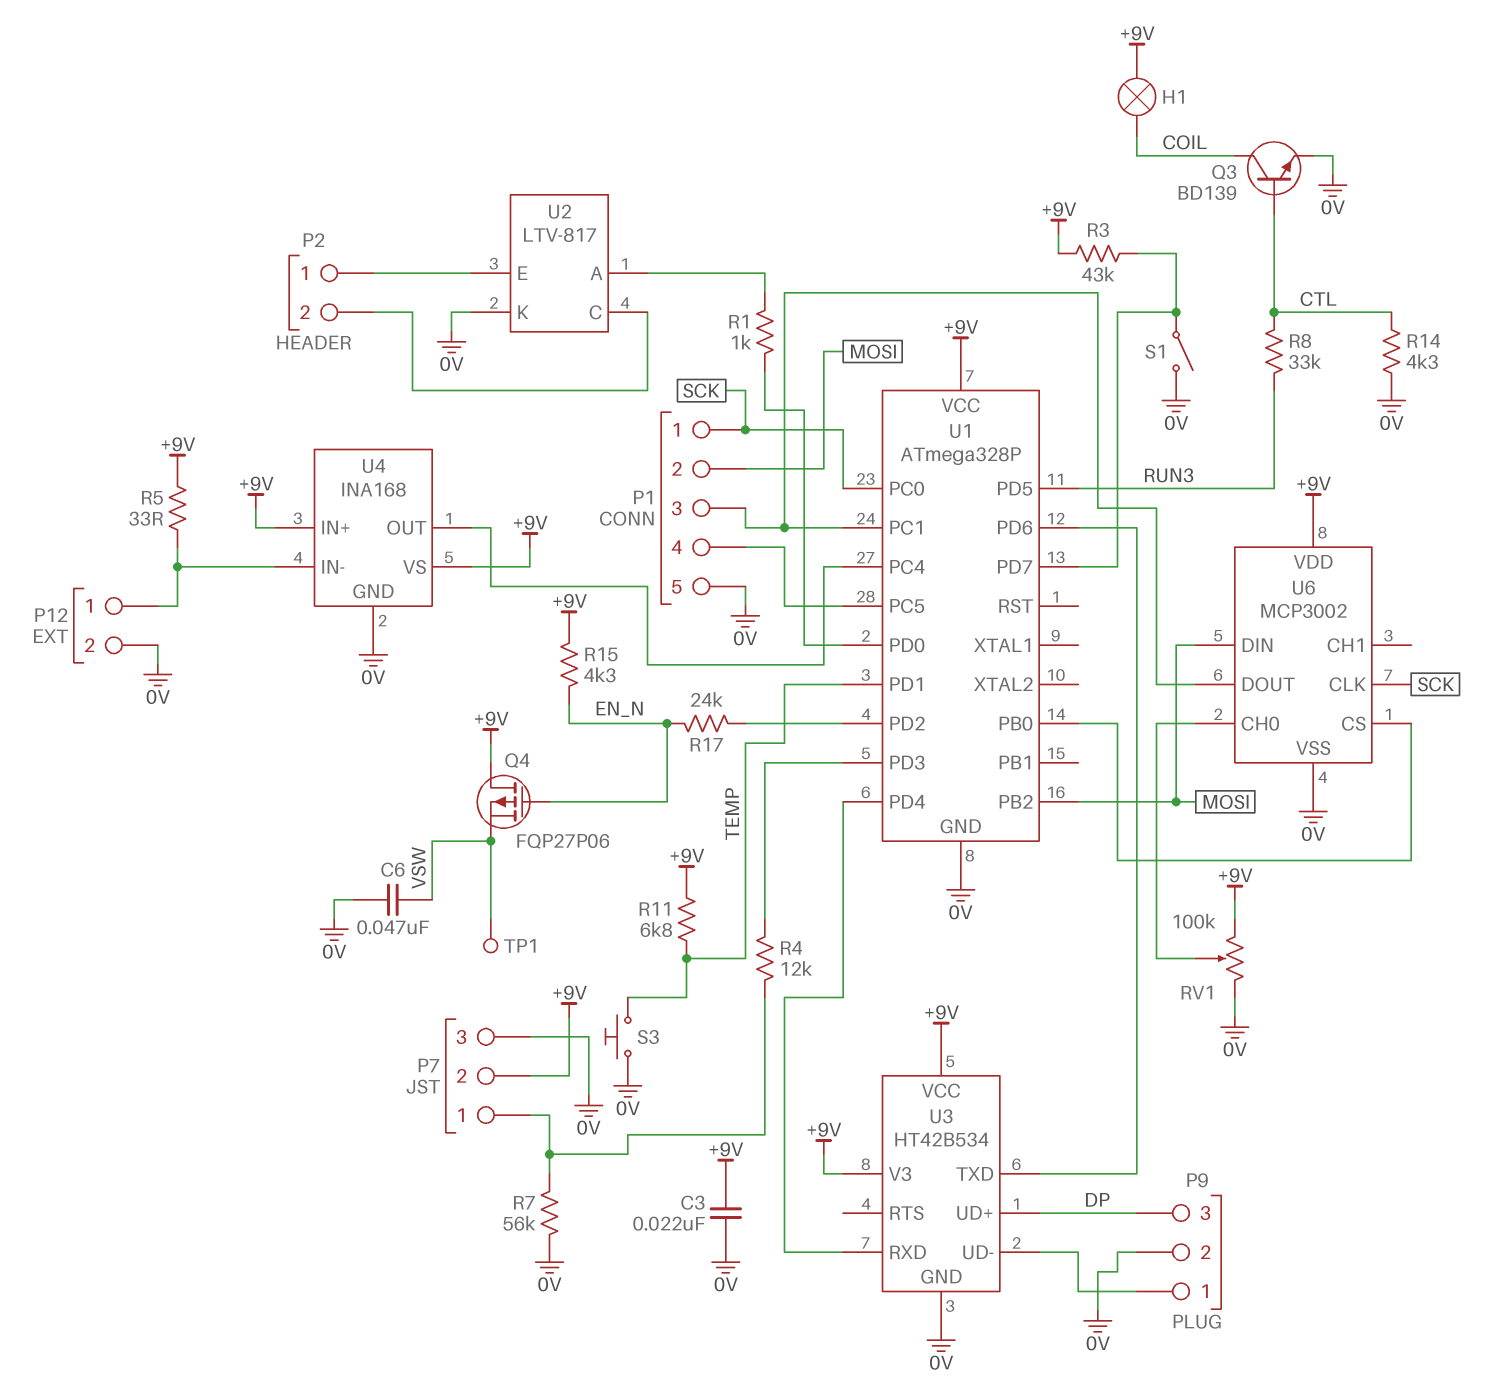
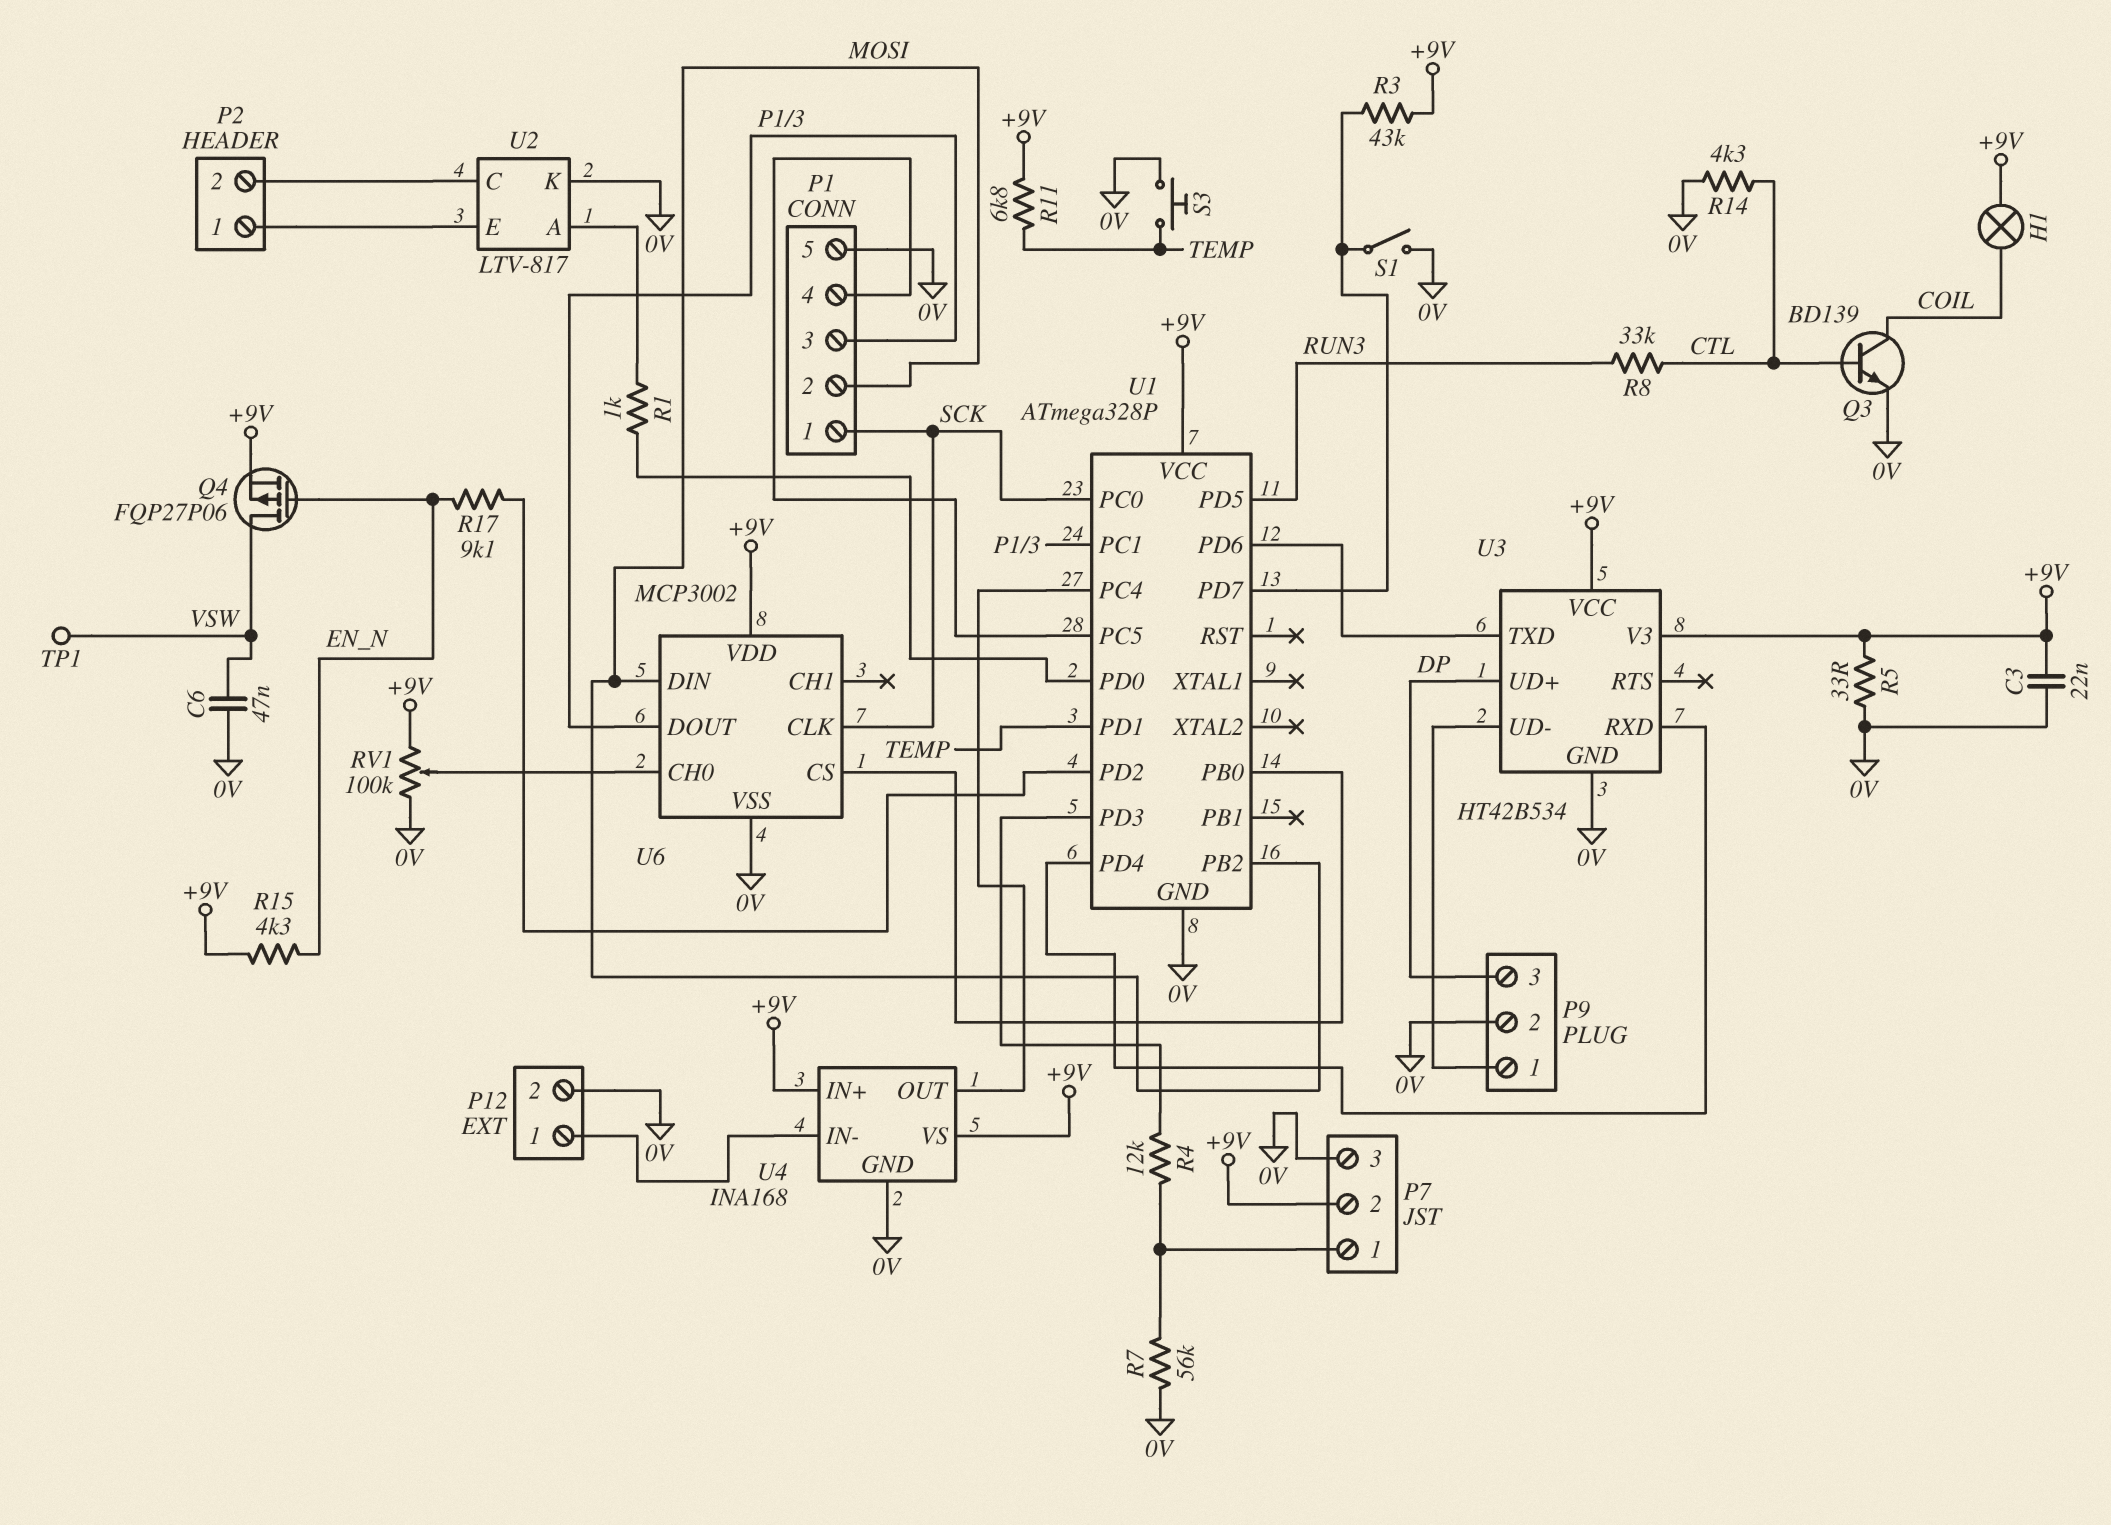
Q4: PMOS FQP27P06 (G EN_N, D +9V, S VSW) -> PMOS FQP27P06 (G EN_N, D VSW, S +9V)
R5: 33 (+9V, P12/1) -> 33 (+9V, 0V)
R17: 24k (EN_N, U1/PD2) -> 9.1k (EN_N, U1/PD2)

